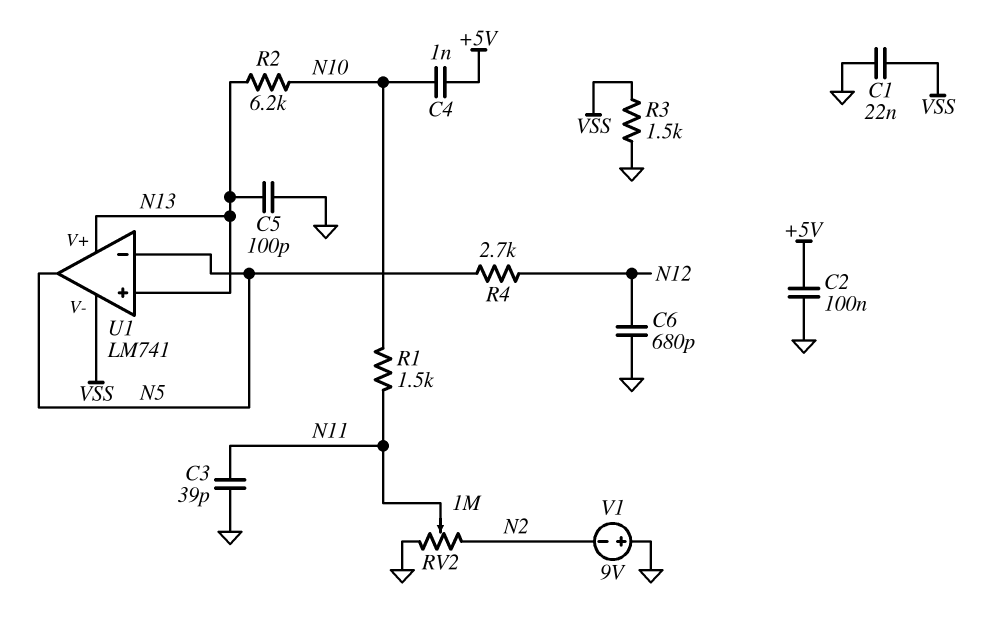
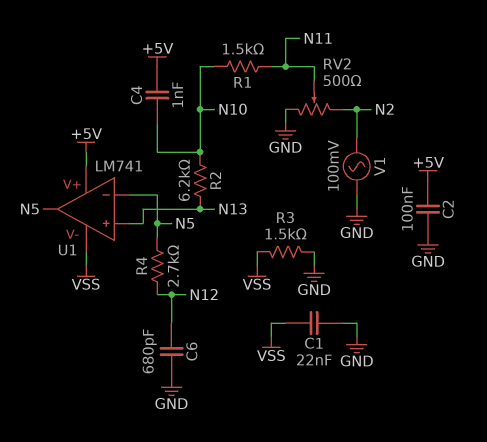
C3: 39pF (GND, N11) -> none
C5: 100pF (GND, N13) -> none
RV2: 1M (GND, N2, wiper N11) -> 500 (GND, N2, wiper N11)
U1 pin V+: N13 -> +5V
V1: 9V (plus GND, minus N2) -> AC 100mV (GND, N2)

